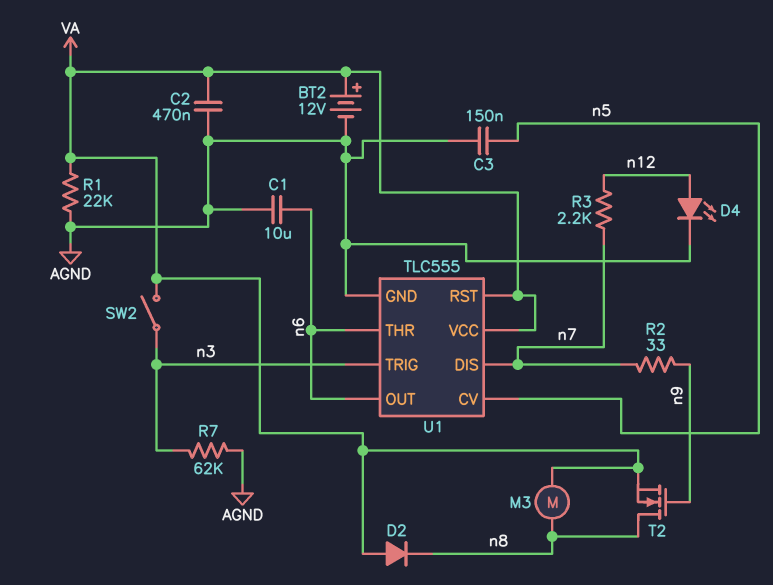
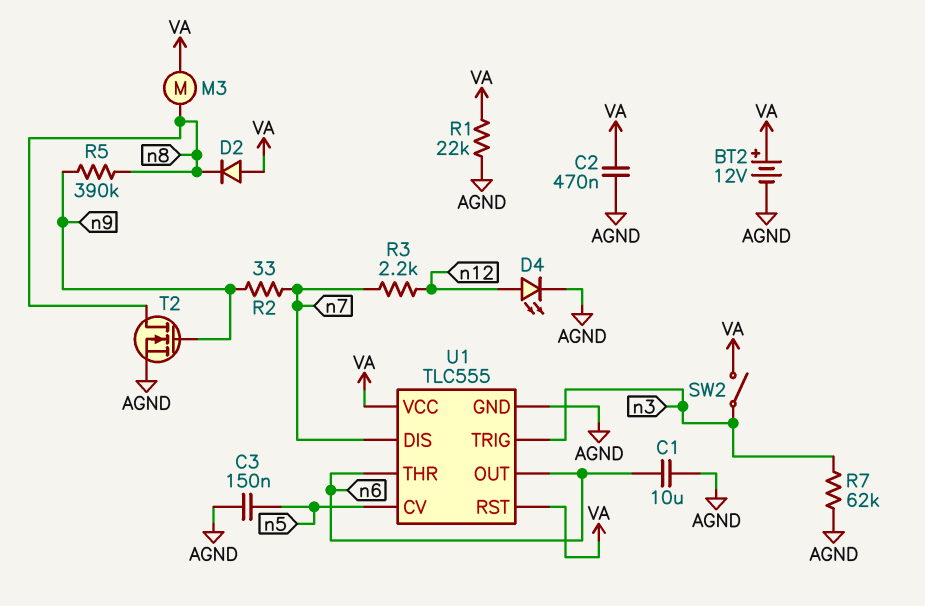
R5: none -> 390k (n8, n9)
T2: NMOS (G n9, D n8, S VA) -> NMOS (G n9, D n8, S AGND)

